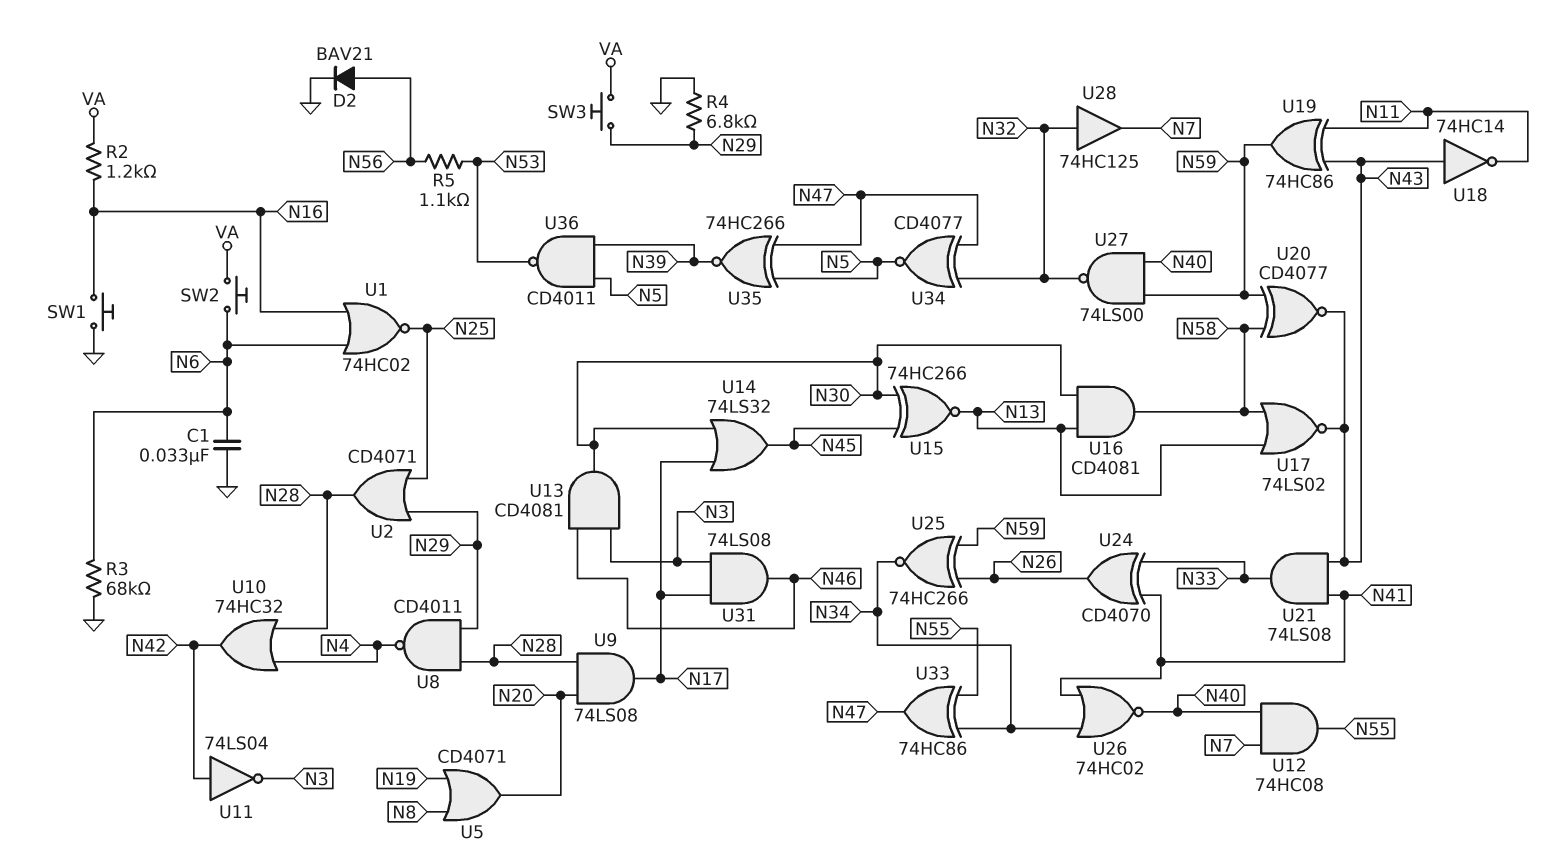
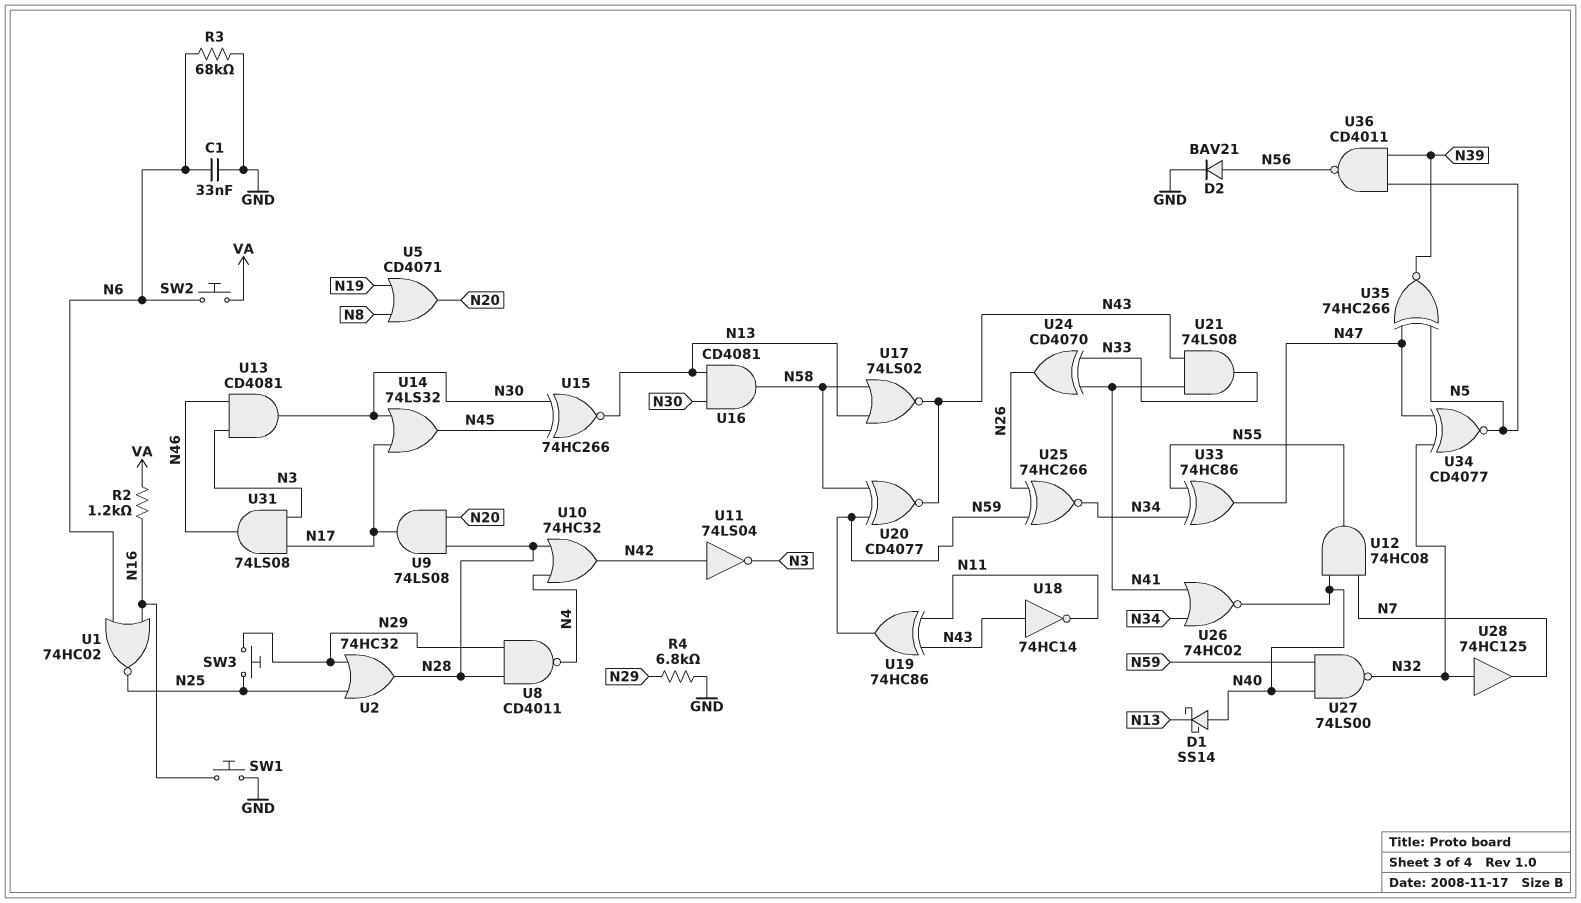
D1: none -> schottky SS14 (A N40, K N13)
R5: 1.1k (N53, N56) -> none
SW3: button (N29, VA) -> button (N25, N29)
U2: OR CD4071 (in N25, in N29, out N28) -> OR 74HC32 (in N25, in N29, out N28)
U36: NAND CD4011 (in N5, in N39, out N53) -> NAND CD4011 (in N5, in N39, out N56)

